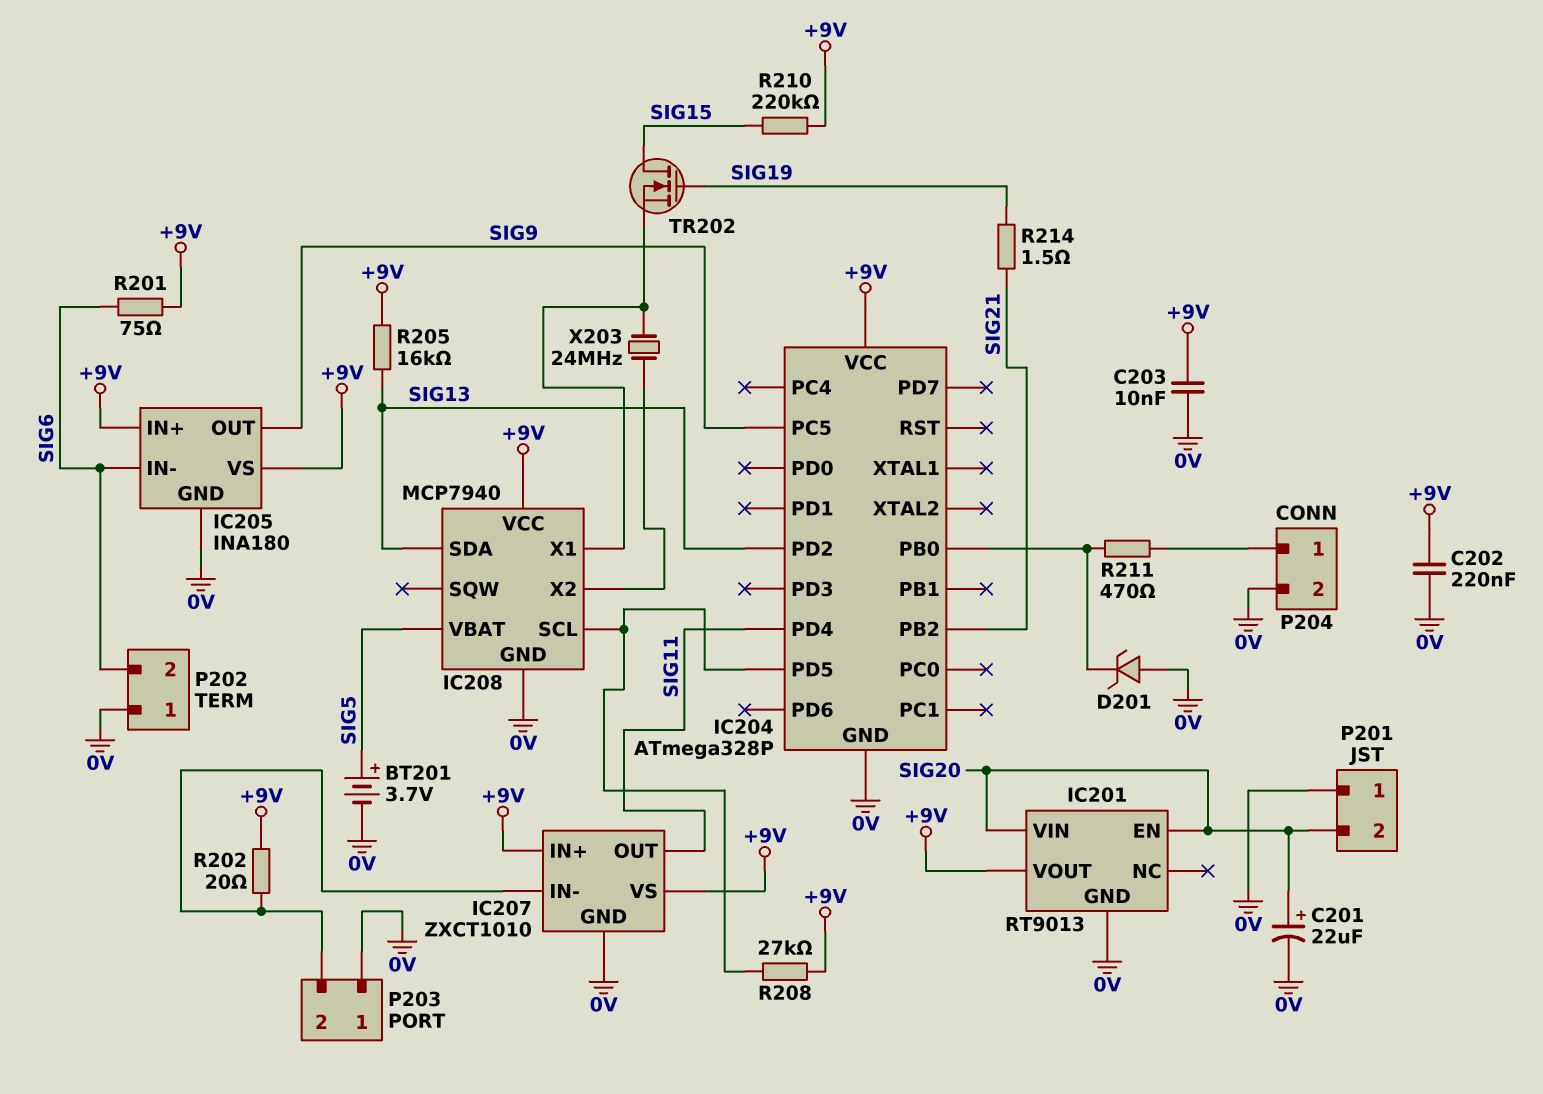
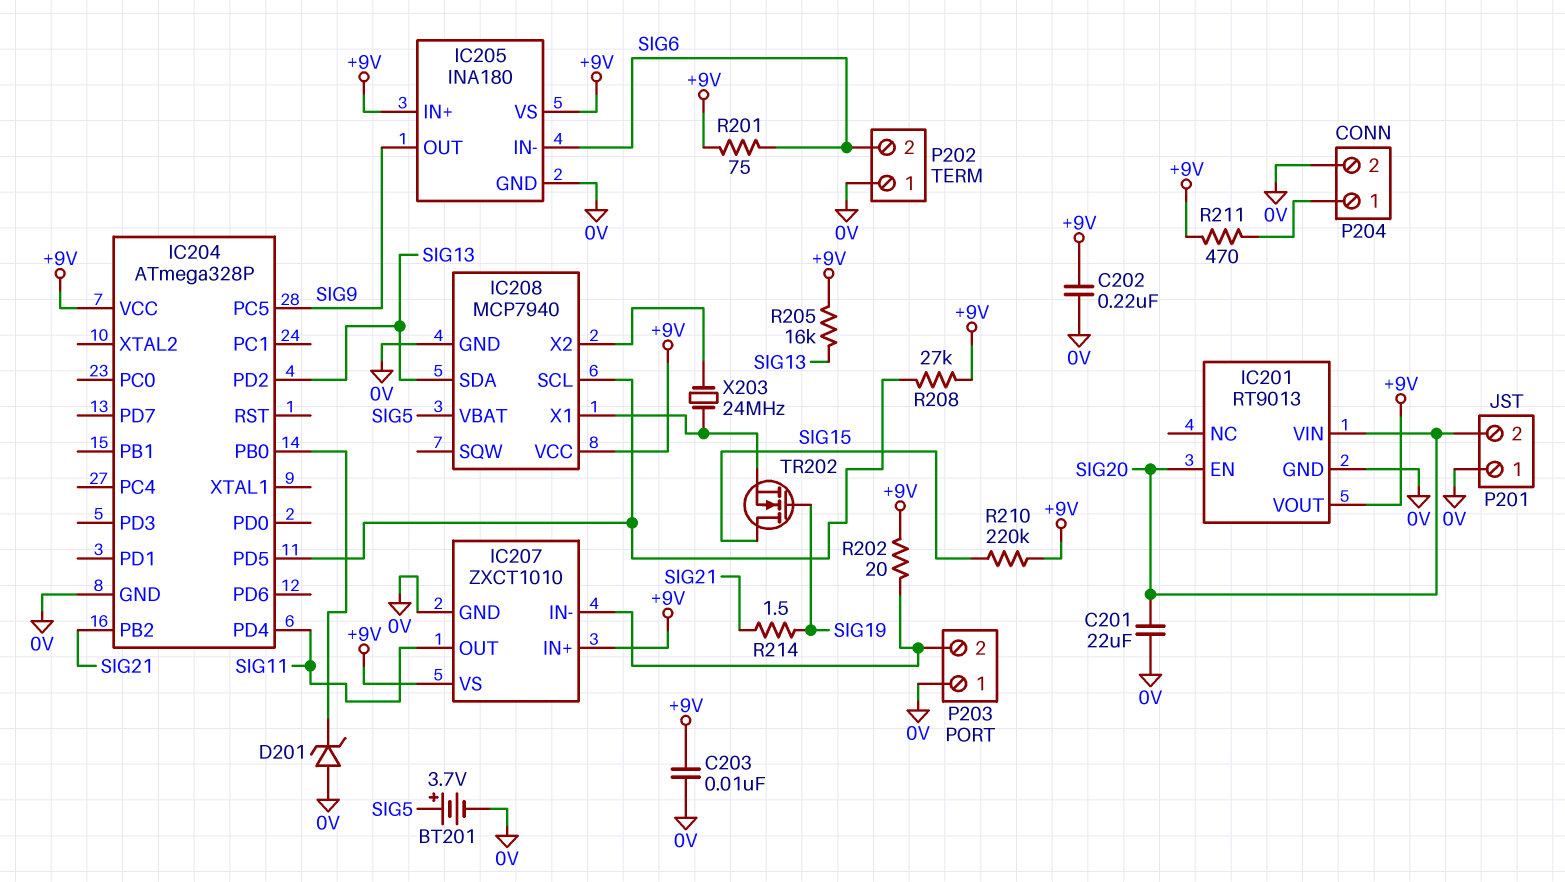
C201: 22uF (plus SIG20, minus 0V) -> 22uF (0V, SIG20)
R211: 470 (IC204/PB0, P204/1) -> 470 (+9V, P204/1)

